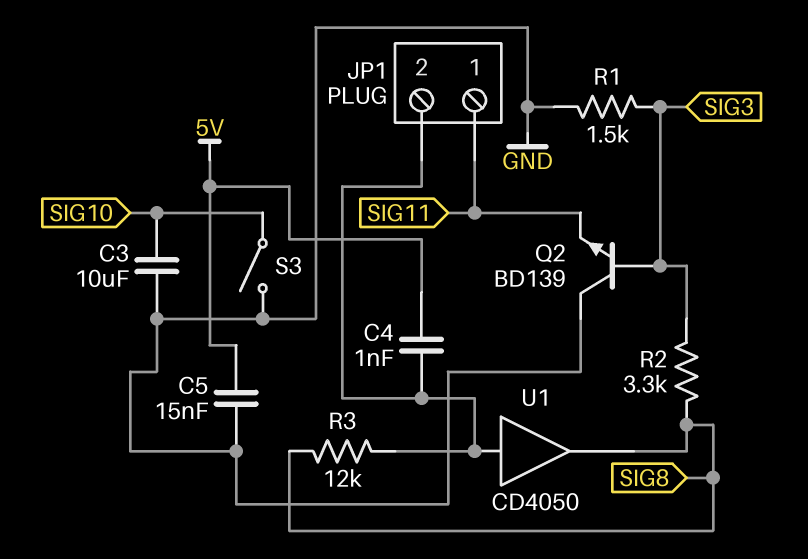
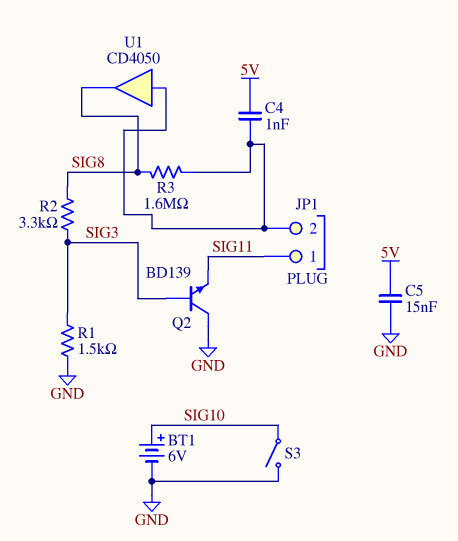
BT1: none -> 6V (plus SIG10, minus GND)
C3: 10uF (GND, SIG10) -> none
R3: 12k (JP1/2, SIG8) -> 1.6M (JP1/2, SIG8)

